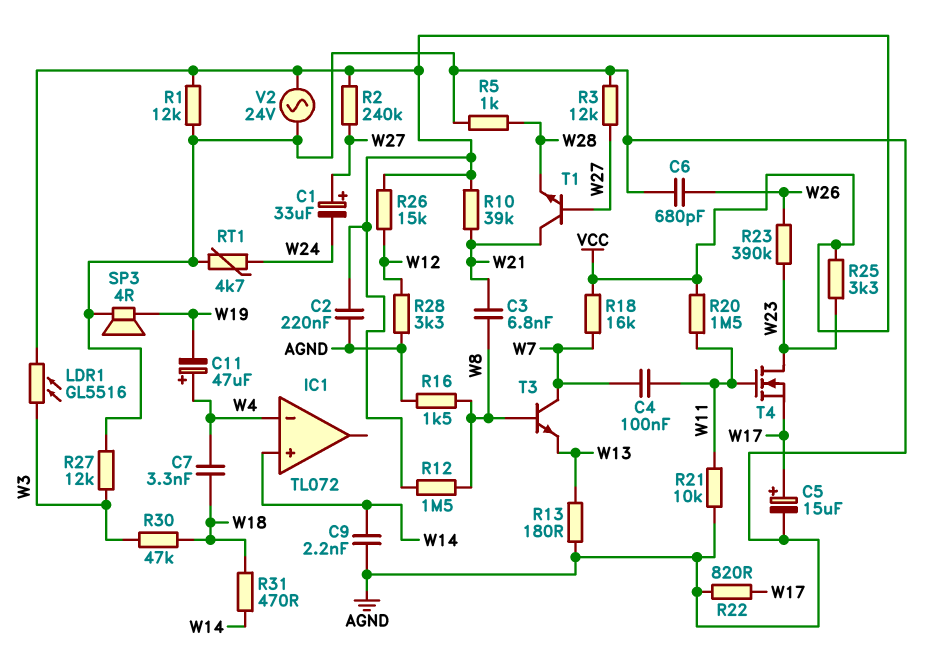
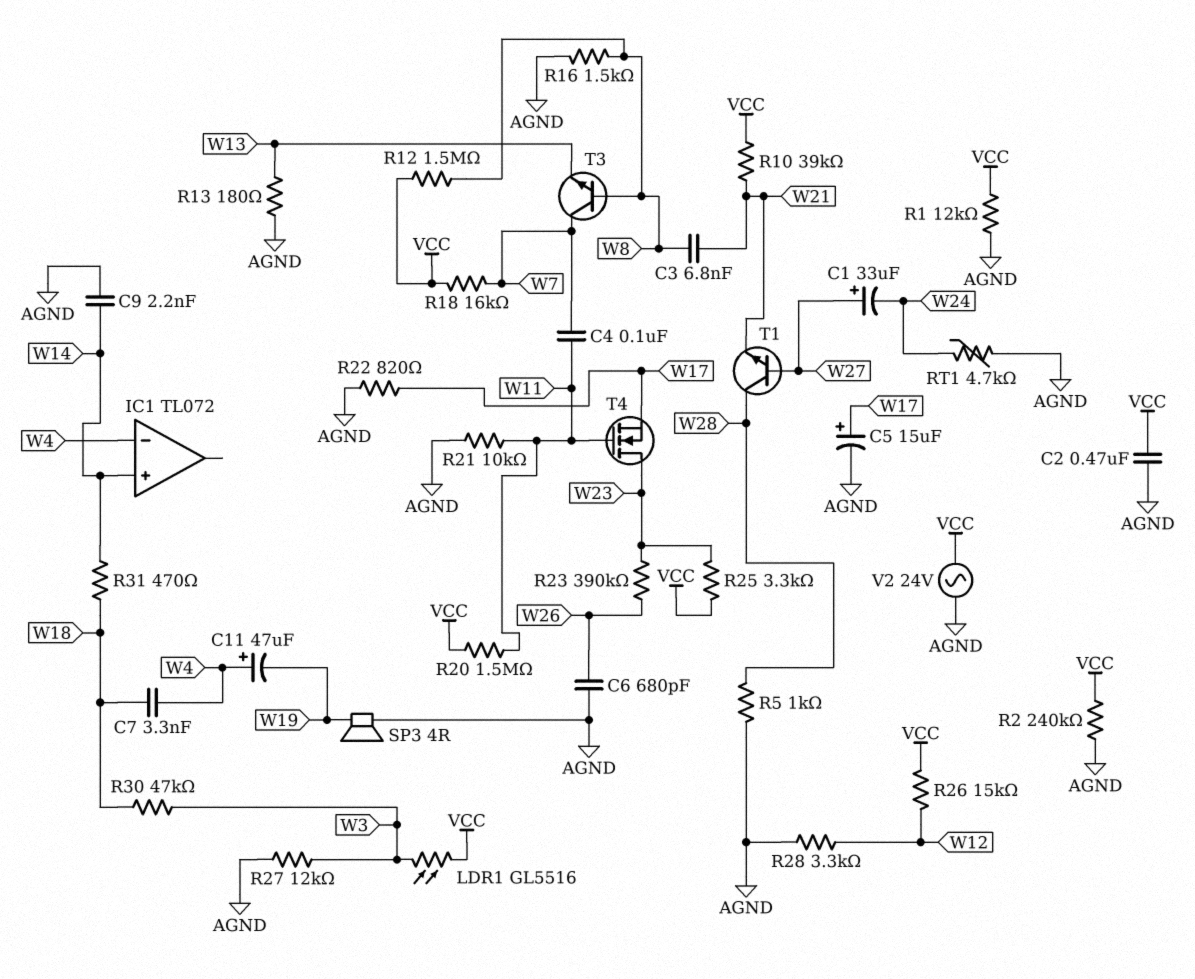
C2: 220nF (AGND, VCC) -> 470nF (AGND, VCC)
R2: 240k (VCC, W27) -> 240k (AGND, VCC)
R3: 12k (AGND, W27) -> none
T1: NPN (B W27, C W21, E W28) -> NPN (B W27, C W28, E W21)

